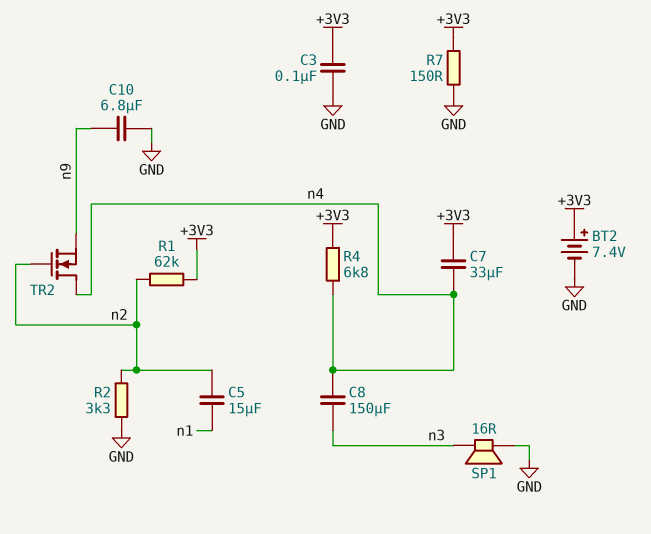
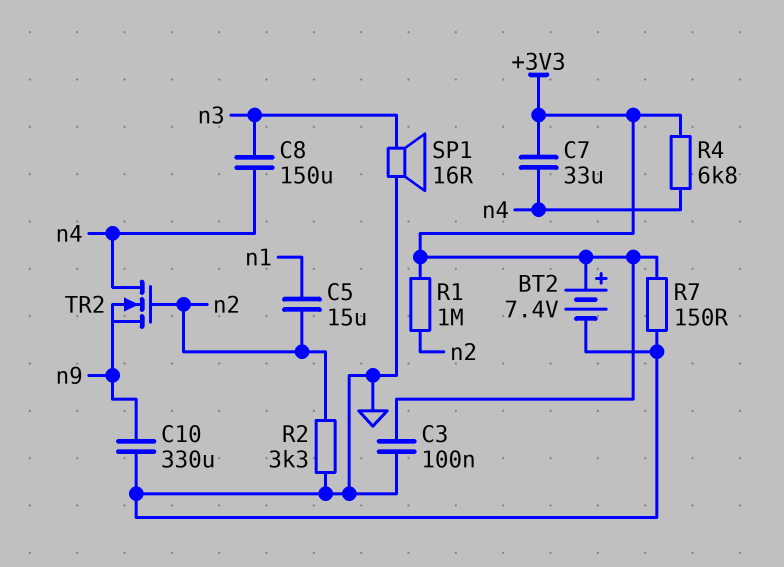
C10: 6.8uF (GND, n9) -> 330uF (GND, n9)
R1: 62k (+3V3, n2) -> 1M (+3V3, n2)

